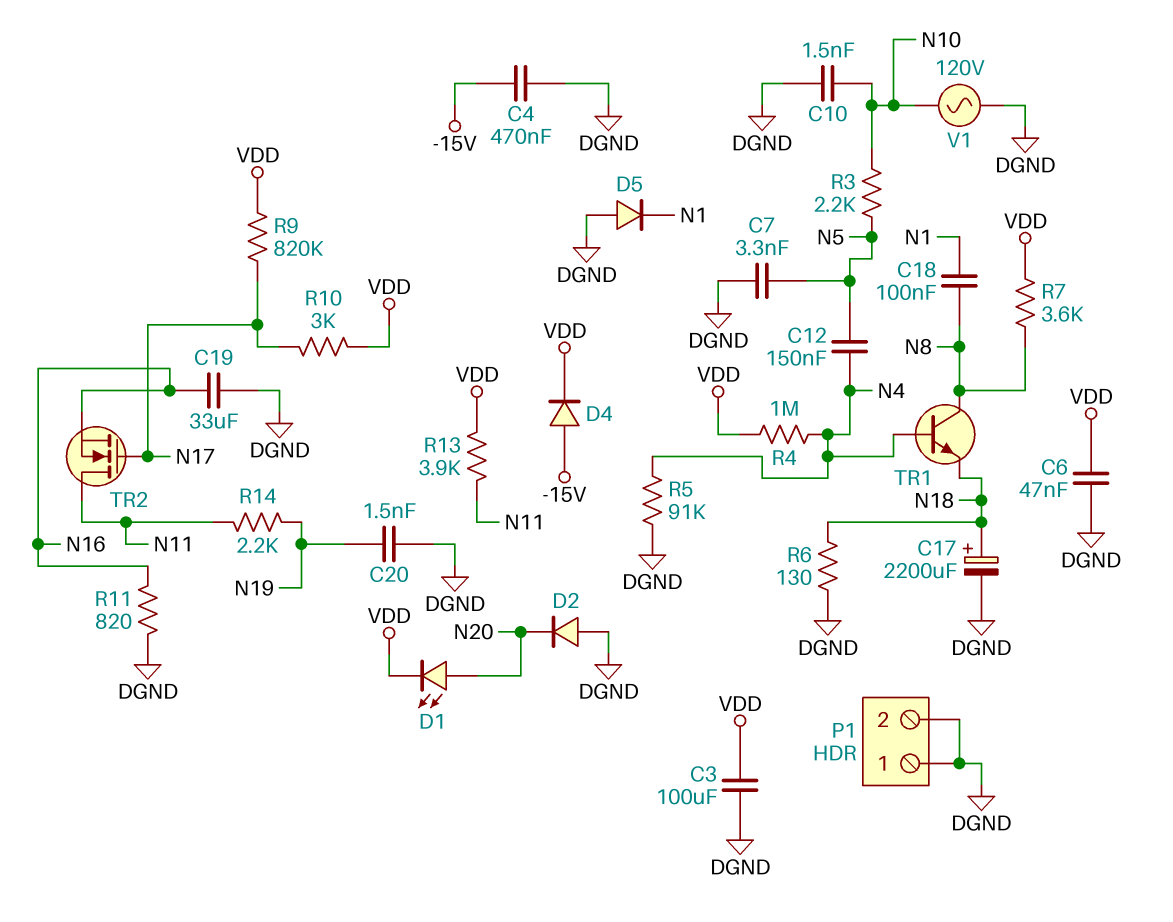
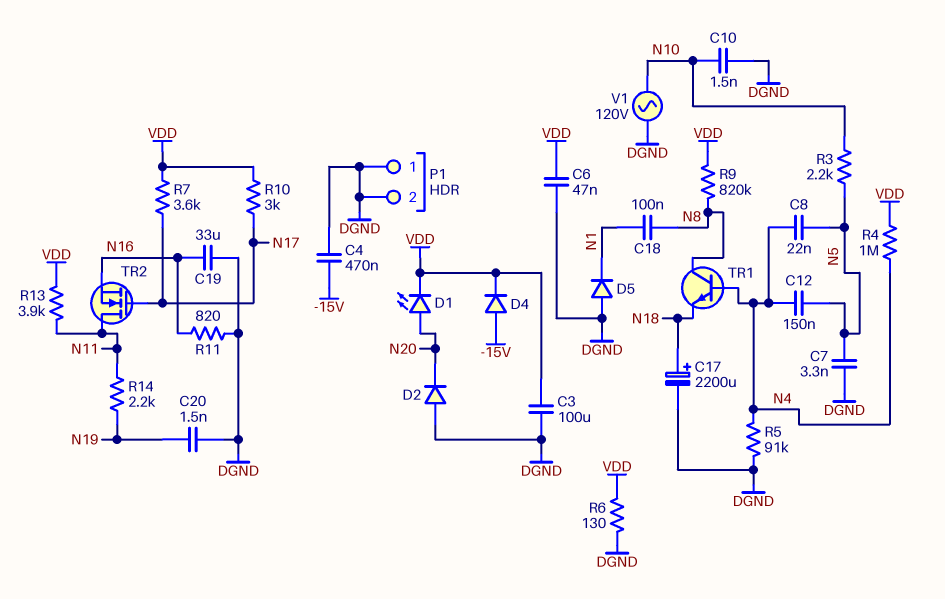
C8: none -> 22nF (N4, N5)
R6: 130 (DGND, N18) -> 130 (DGND, VDD)
R7: 3.6k (N8, VDD) -> 3.6k (N17, VDD)
R9: 820k (N17, VDD) -> 820k (N8, VDD)

